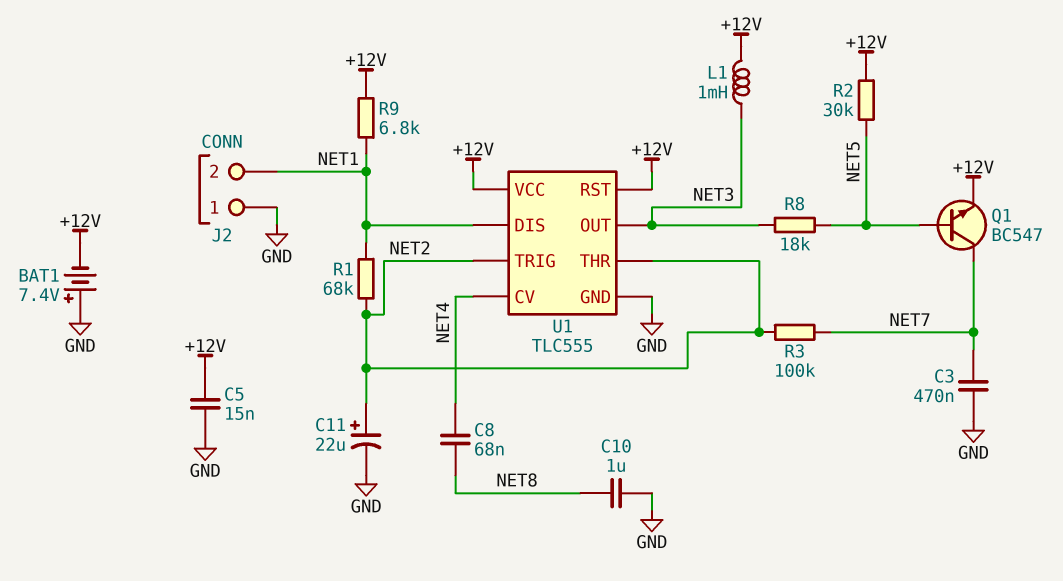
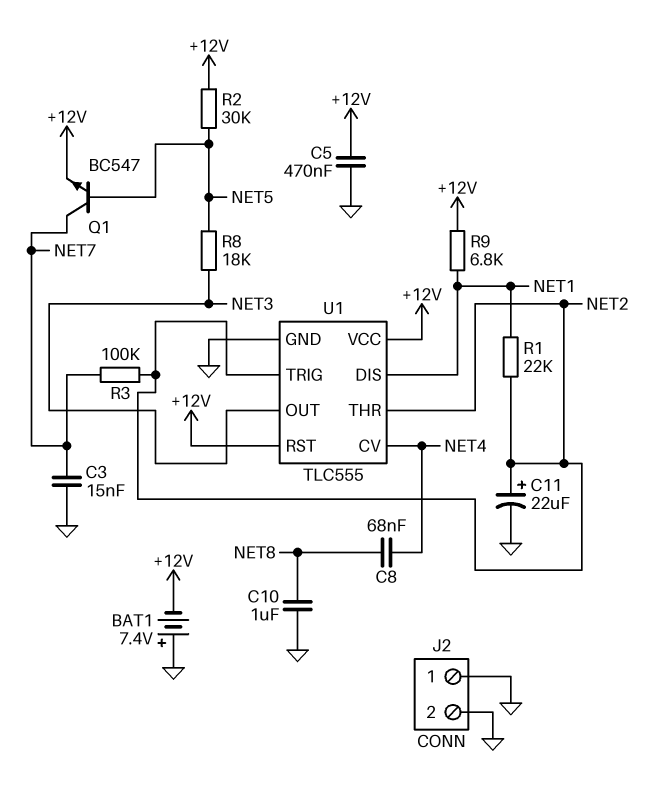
C3: 470nF (GND, NET7) -> 15nF (GND, NET7)
C5: 15nF (+12V, GND) -> 470nF (+12V, GND)
J2 pin 2: NET1 -> GND
L1: 1mH (+12V, NET3) -> none
R1: 68k (NET1, NET2) -> 22k (NET1, NET2)

